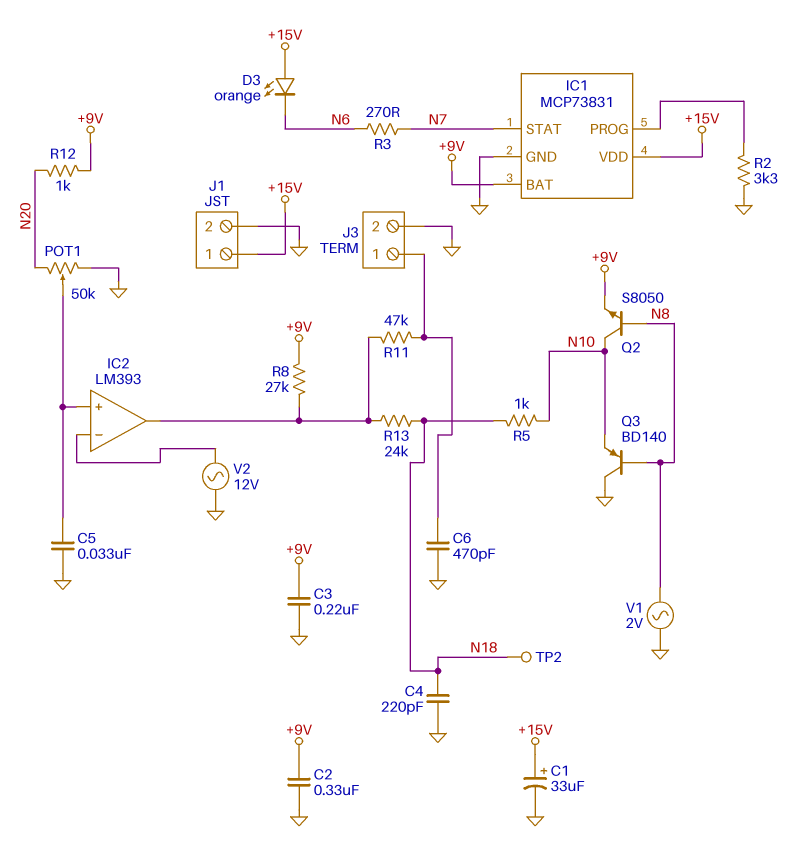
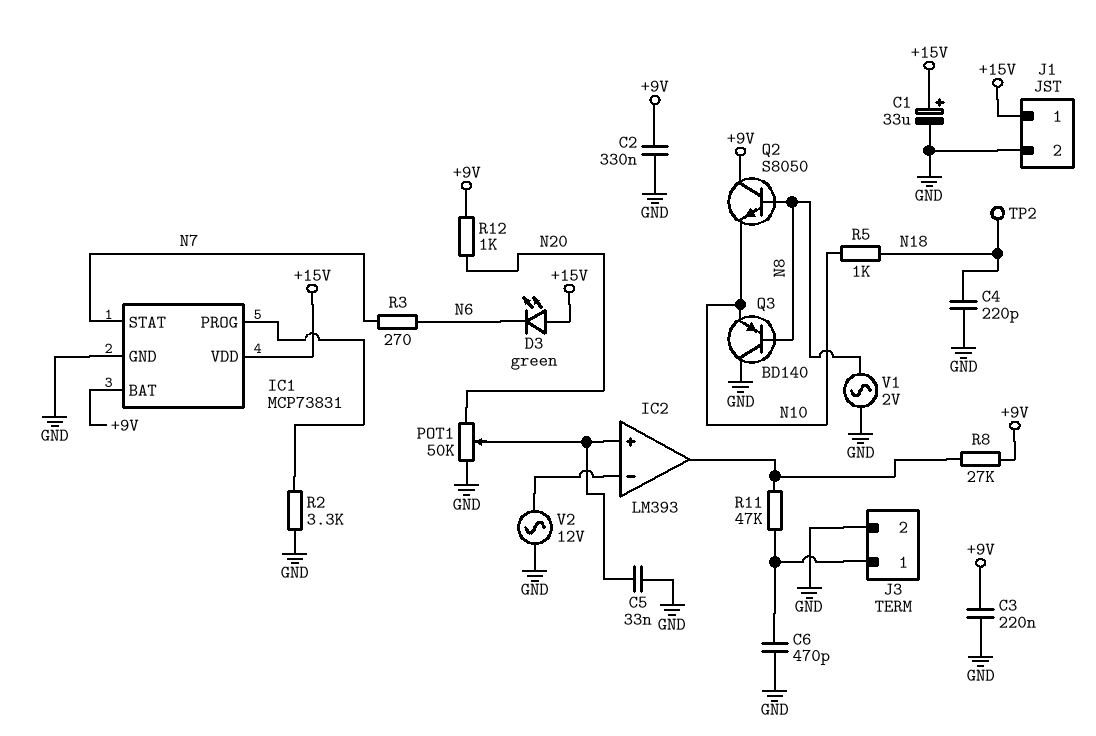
D3: LED orange (A +15V, K N6) -> LED green (A +15V, K N6)
Q2: NPN S8050 (B N8, C N10, E +9V) -> NPN S8050 (B N8, C +9V, E N10)
R13: 24k (IC2/out, N18) -> none

